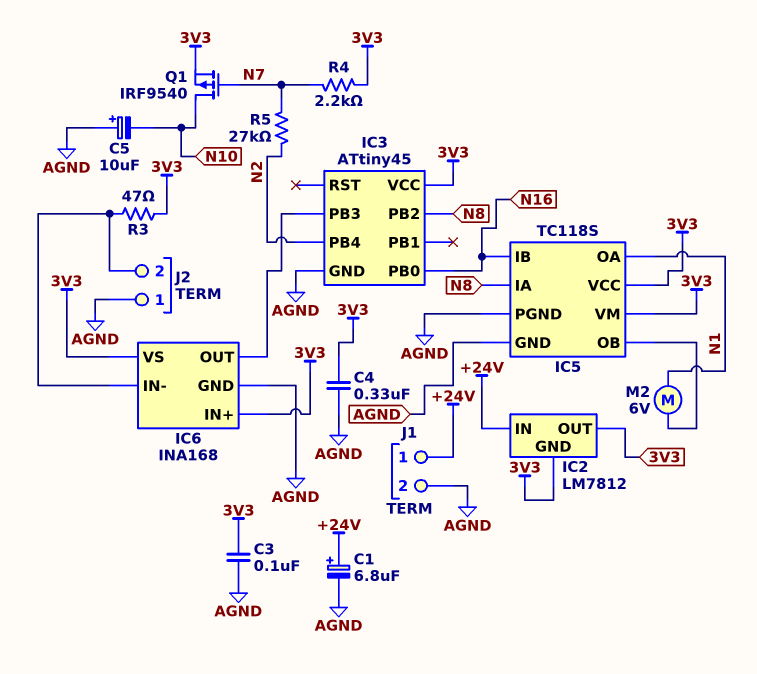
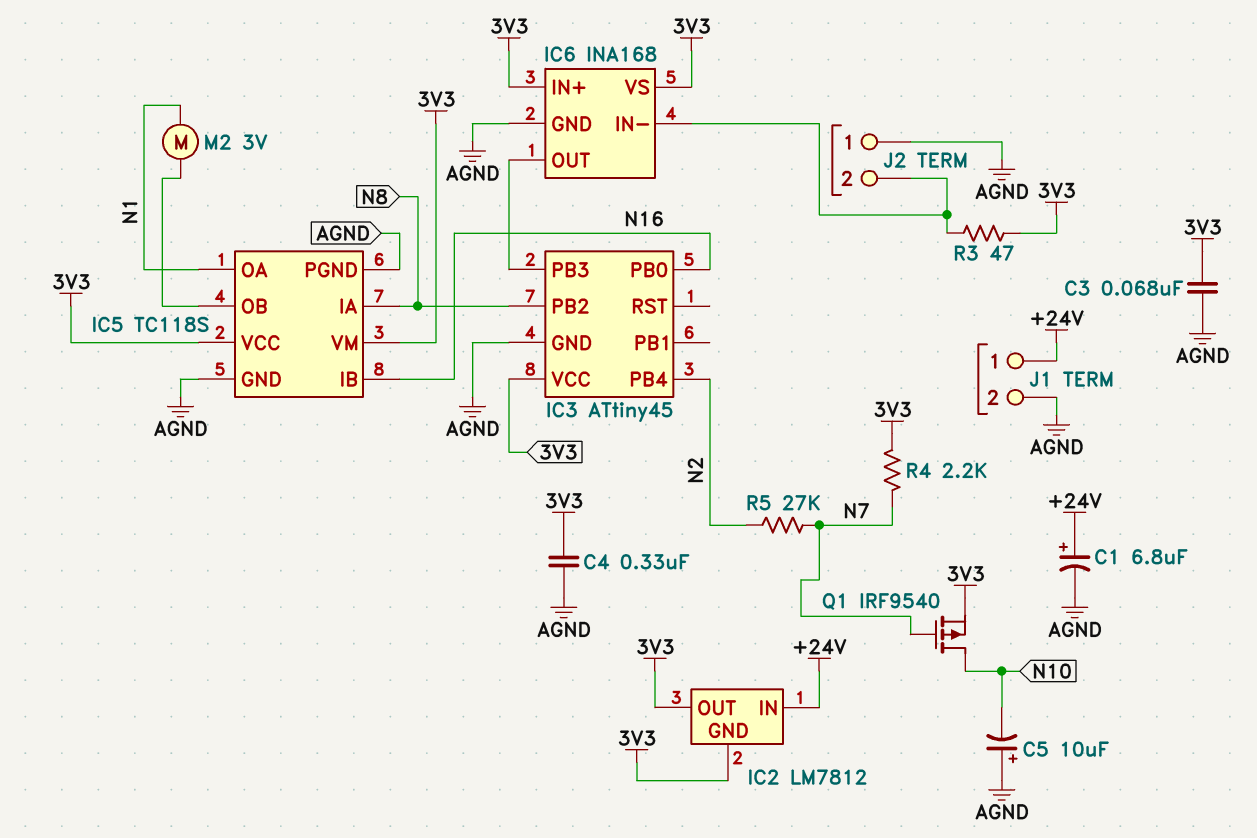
C3: 100nF (3V3, AGND) -> 68nF (3V3, AGND)
M2: motor 6V (IC5/OB, N1) -> motor 3V (IC5/OB, N1)

